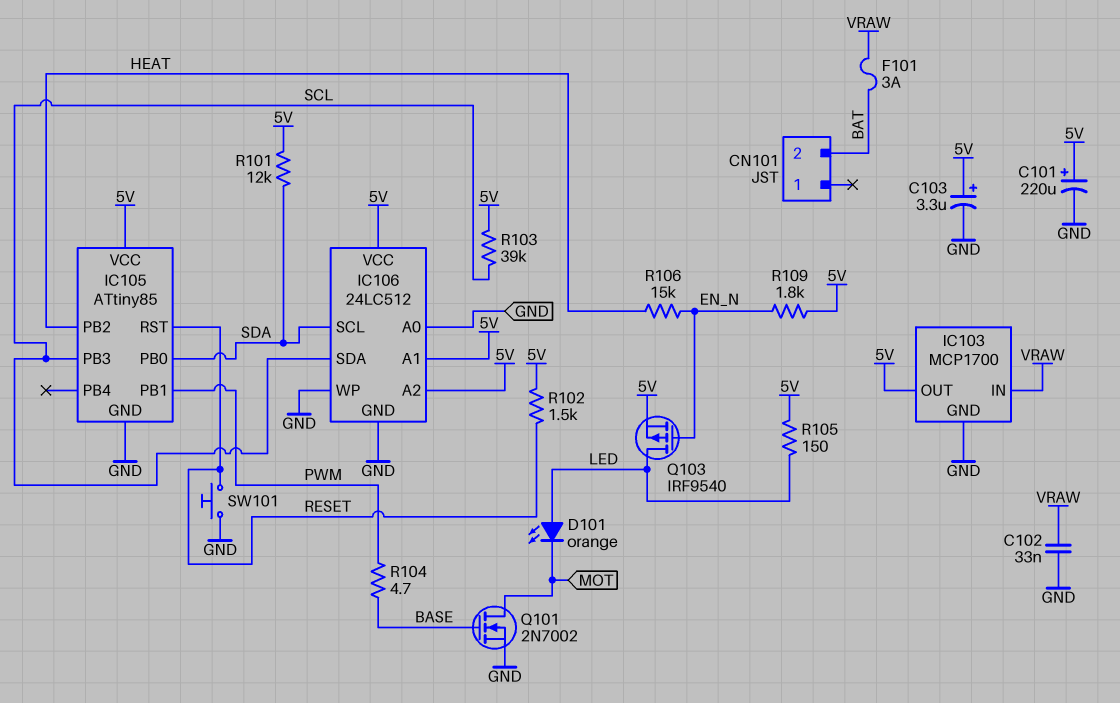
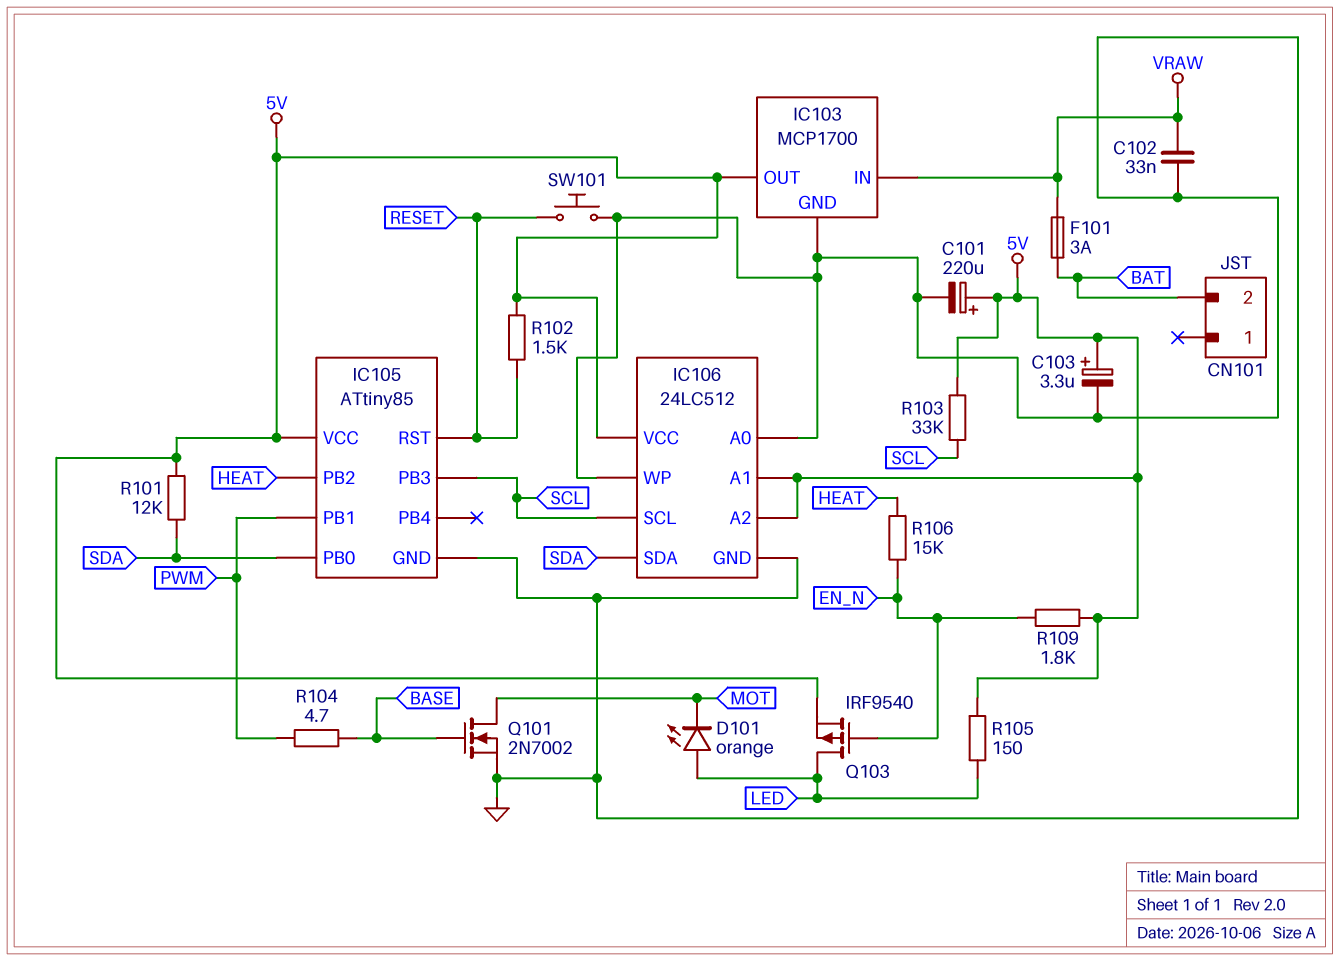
IC106 pin SCL: SDA -> SCL
IC106 pin SDA: SCL -> SDA
R103: 39k (5V, SCL) -> 33k (5V, SCL)

